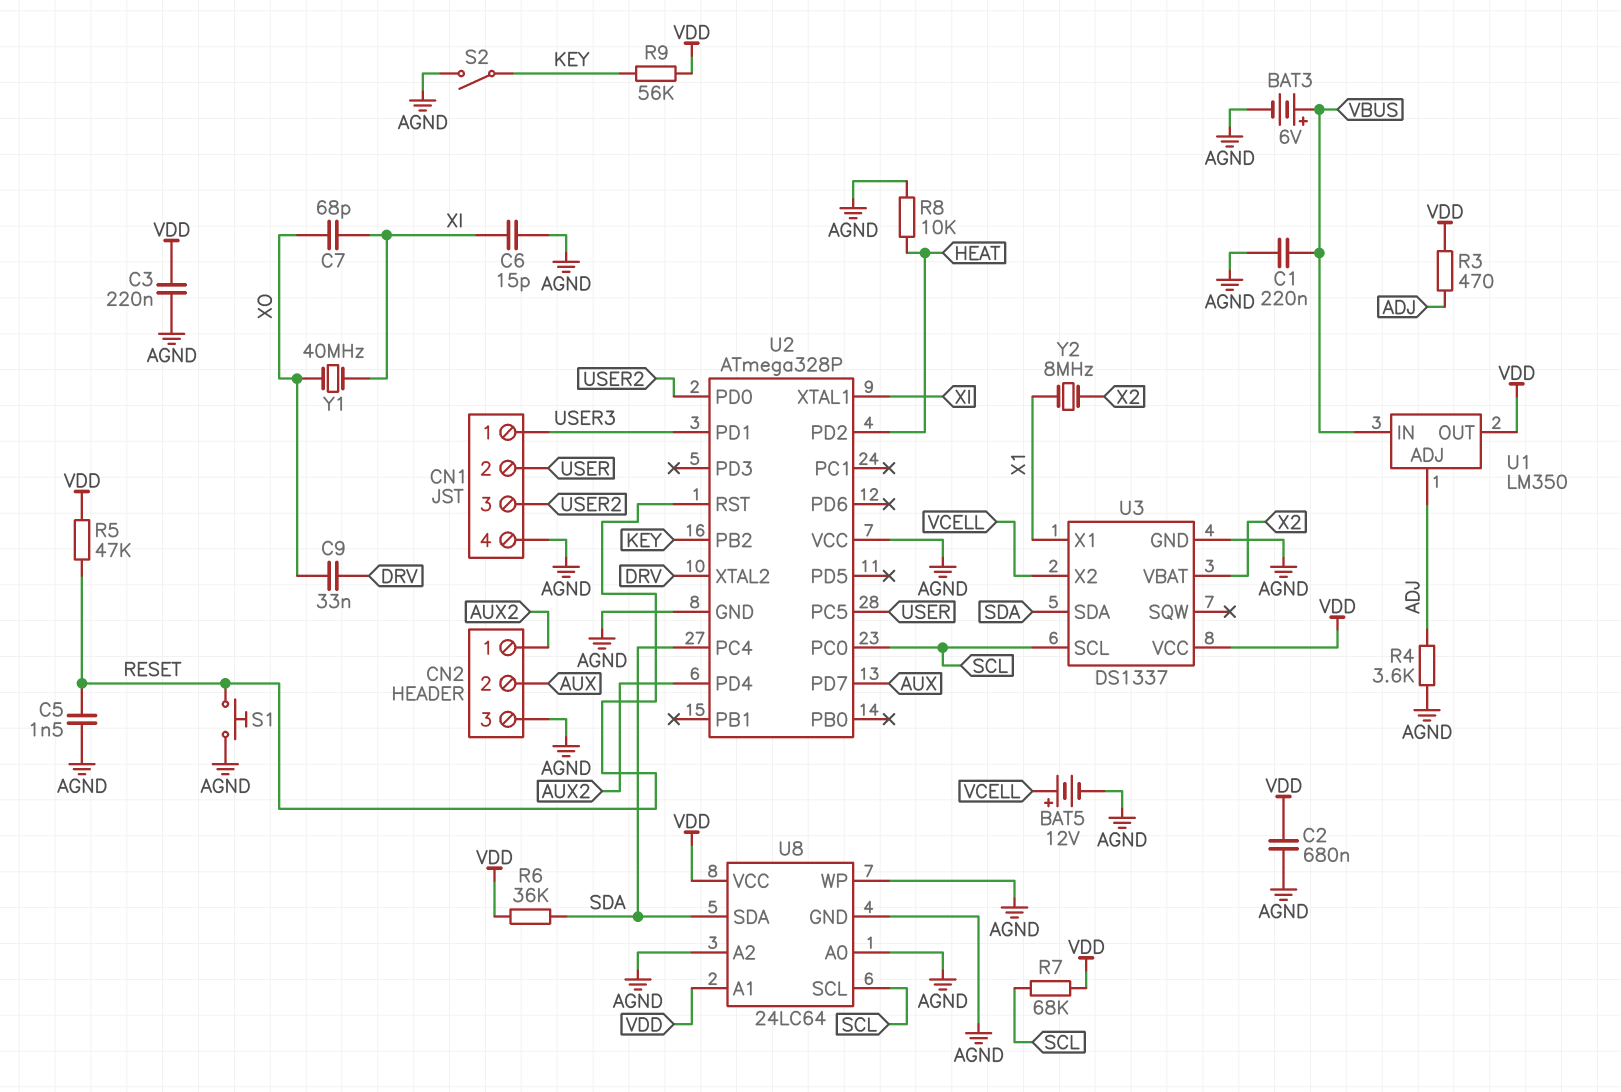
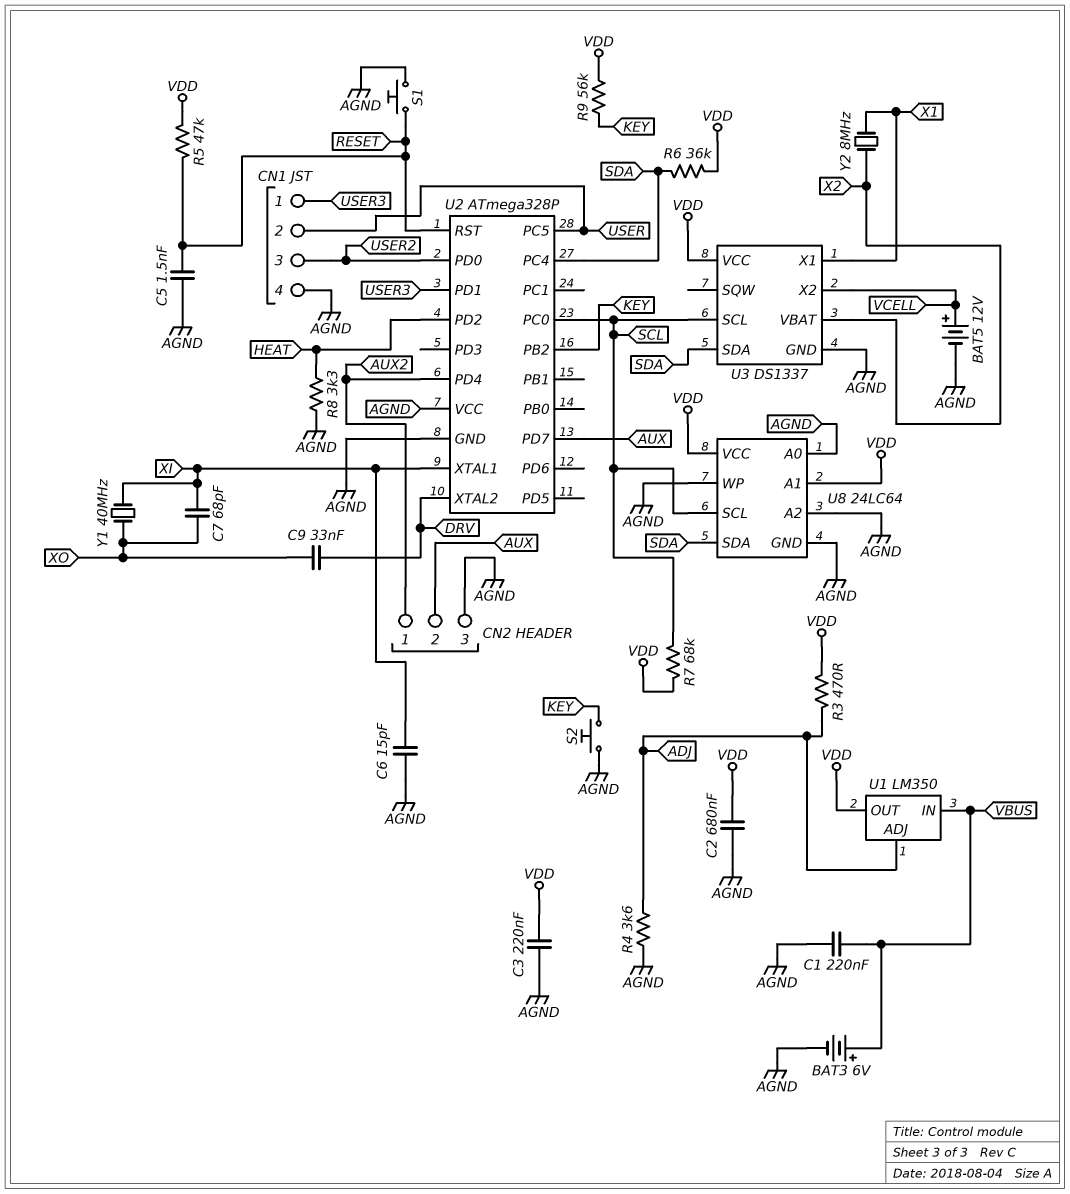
R8: 10k (AGND, HEAT) -> 3.3k (AGND, HEAT)
S2: switch (AGND, KEY) -> button (AGND, KEY)

